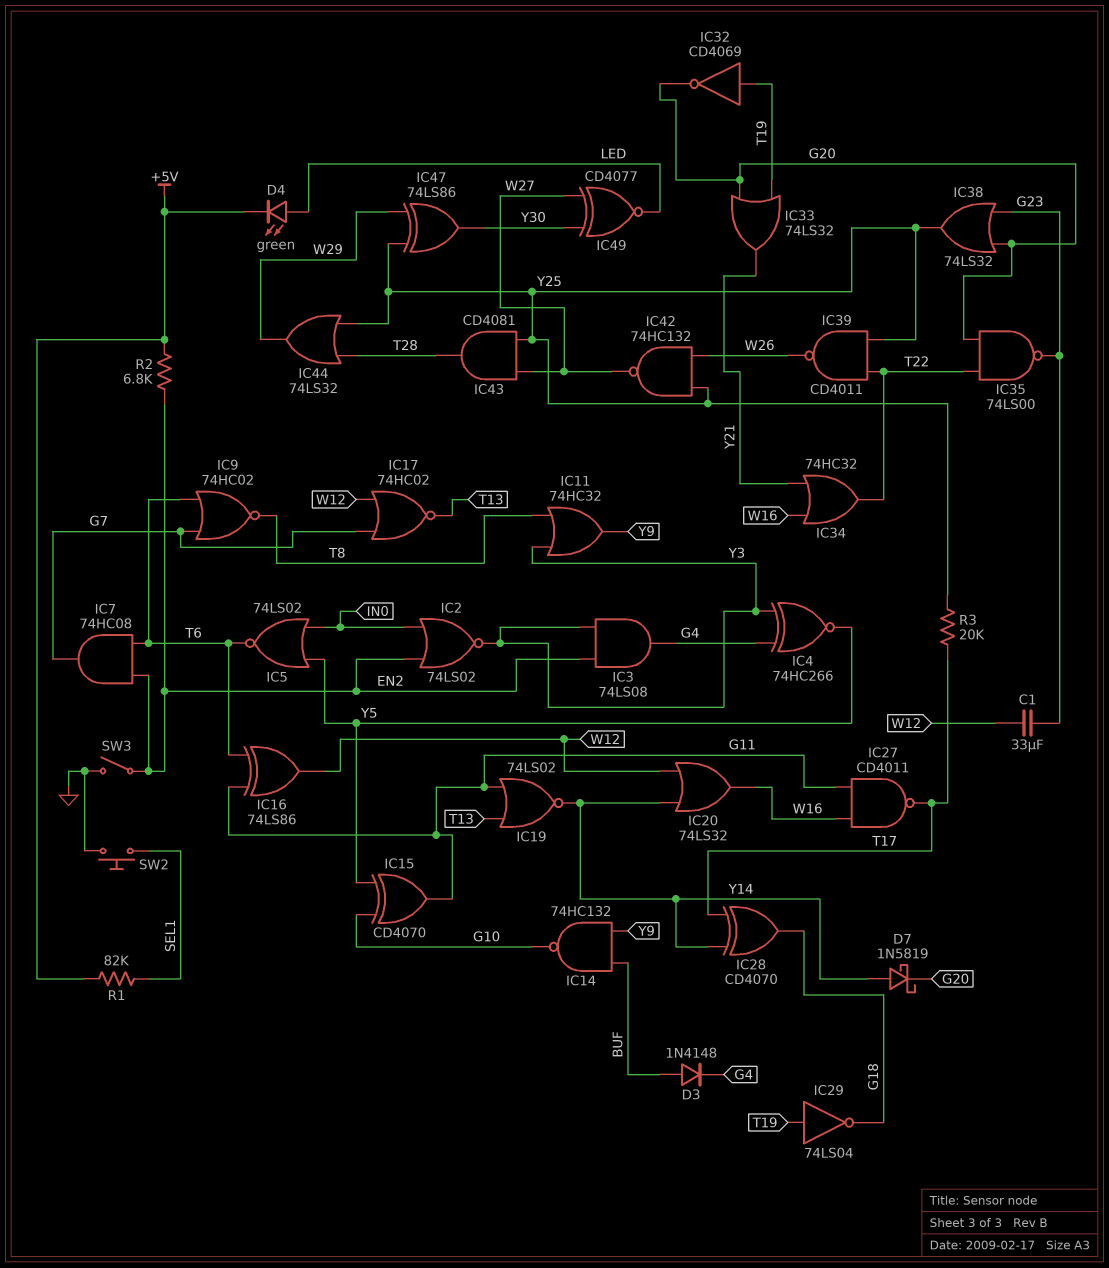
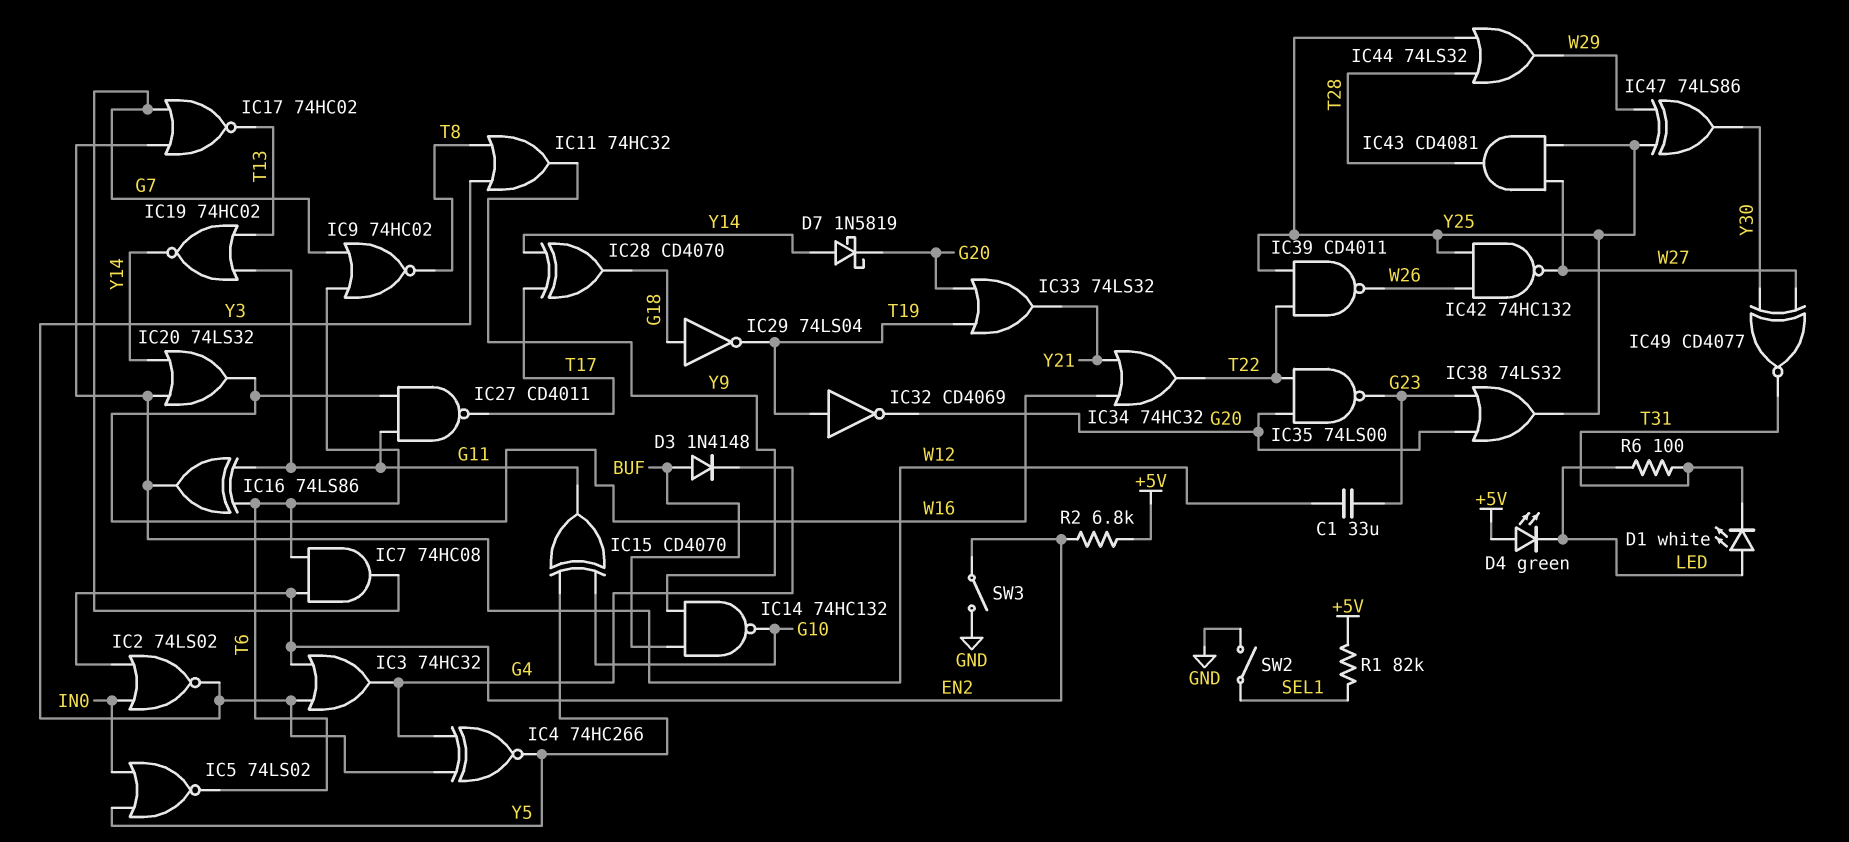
D1: none -> LED white (A LED, K T31)
D4: LED green (A LED, K +5V) -> LED green (A +5V, K LED)
IC3: AND 74LS08 (in EN2, in Y3, out G4) -> OR 74HC32 (in EN2, in Y3, out G4)
IC19: NOR 74LS02 (in G11, in T13, out Y14) -> NOR 74HC02 (in G11, in T13, out Y14)
IC29: NOT 74LS04 (in T19, out G18) -> NOT 74LS04 (in G18, out T19)
IC49: XNOR CD4077 (in W27, in Y30, out LED) -> XNOR CD4077 (in W27, in Y30, out T31)
R3: 20k (T17, Y25) -> none
R6: none -> 100 (LED, T31)
SW2: button (GND, SEL1) -> switch (GND, SEL1)

